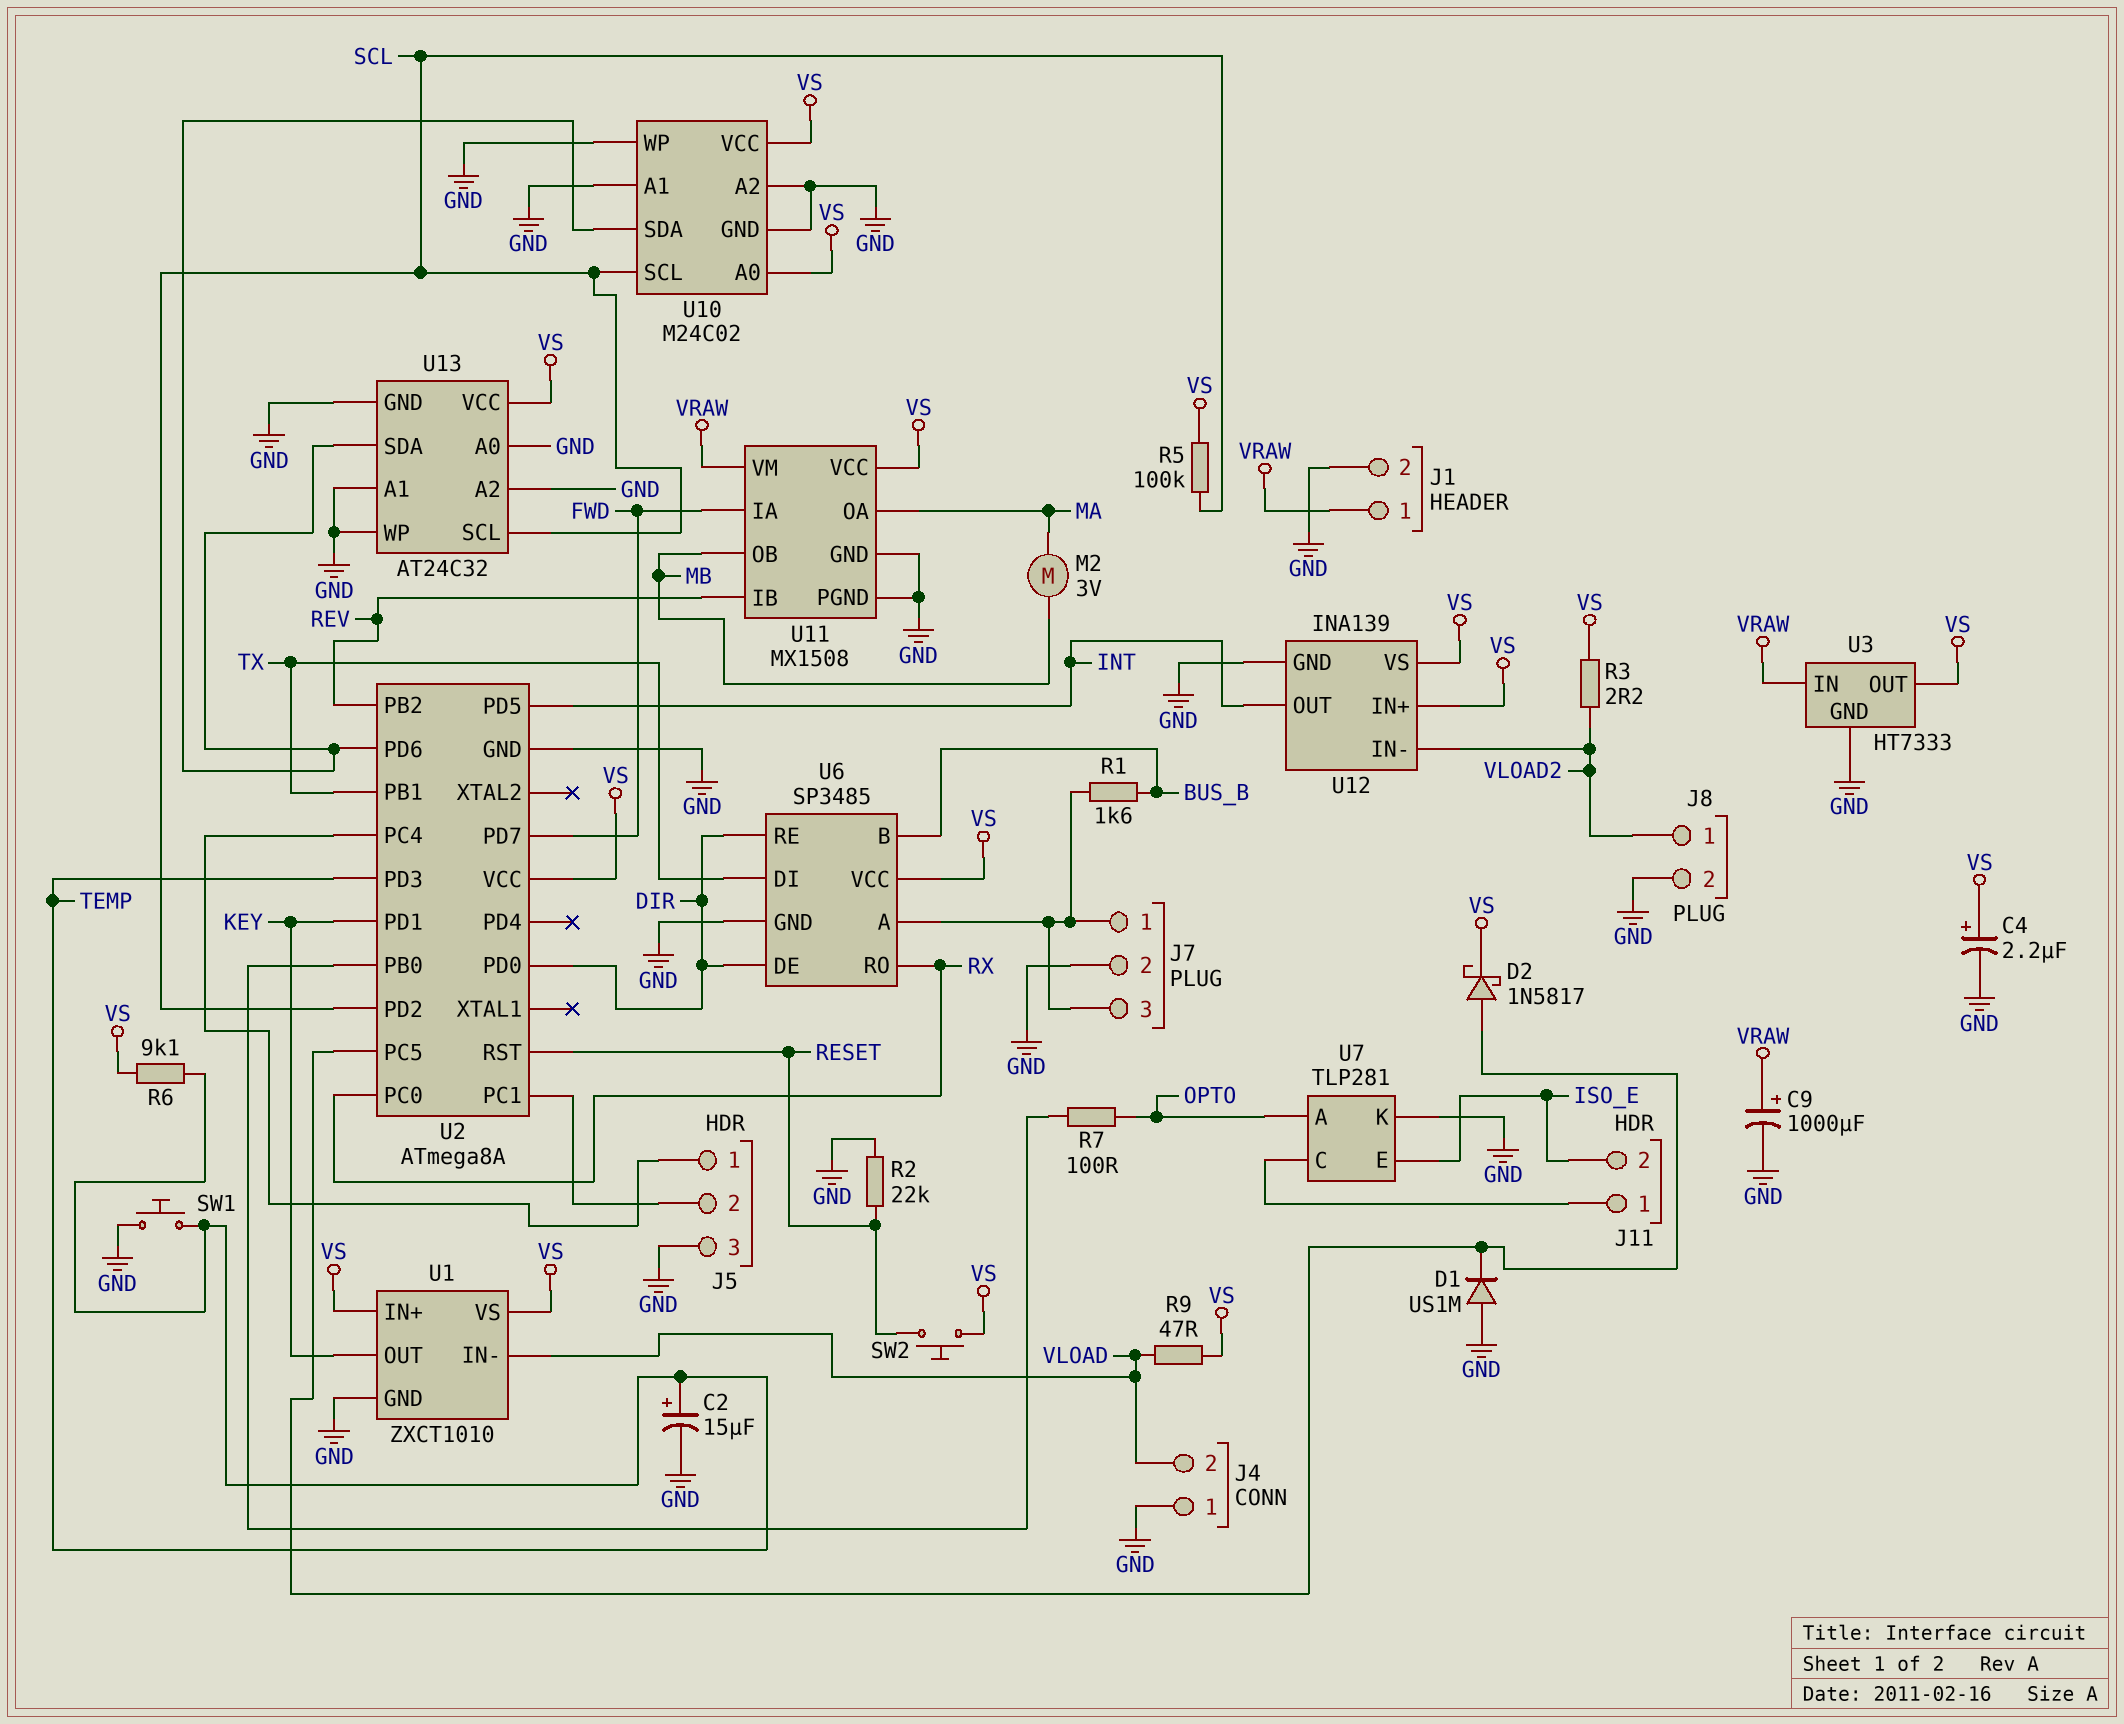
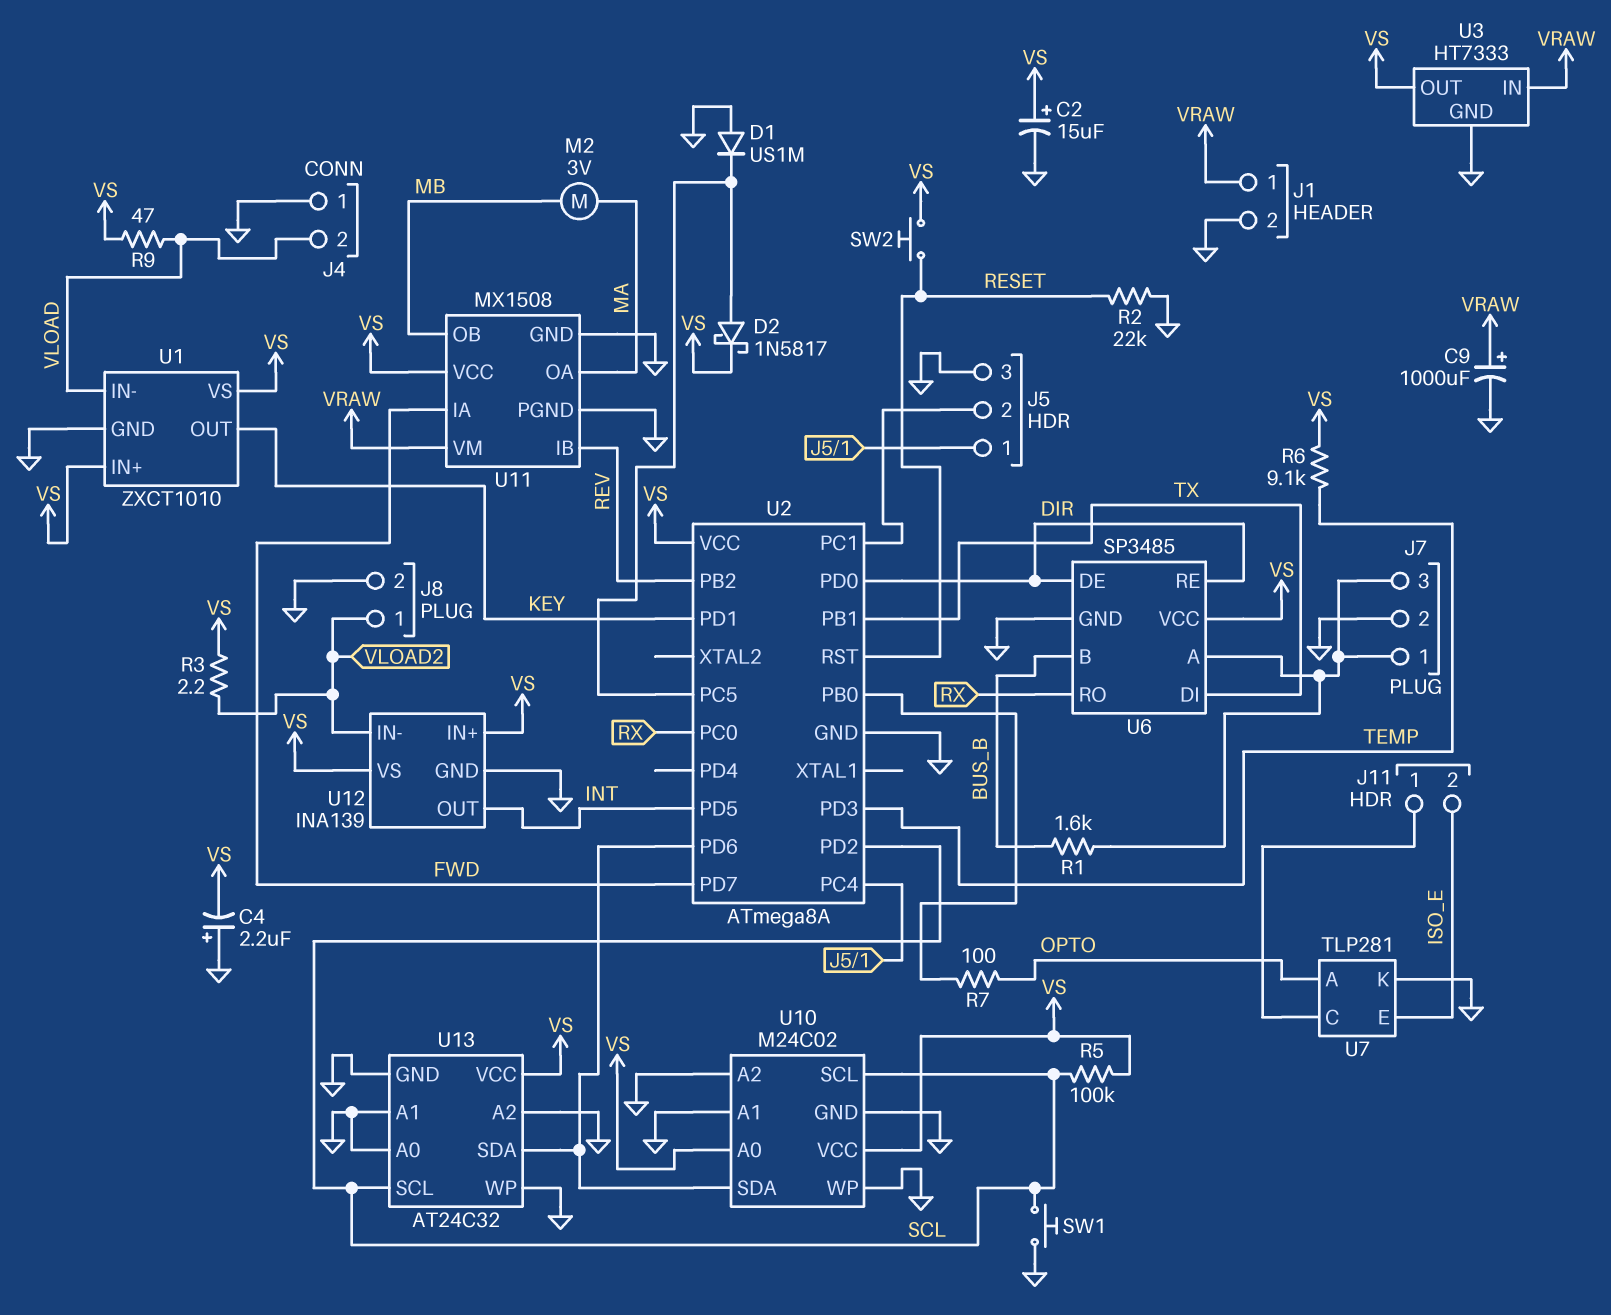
C2: 15uF (plus TEMP, minus GND) -> 15uF (plus VS, minus GND)
C4: 2.2uF (plus VS, minus GND) -> 2.2uF (plus GND, minus VS)
SW1: button (GND, TEMP) -> button (GND, SCL)

